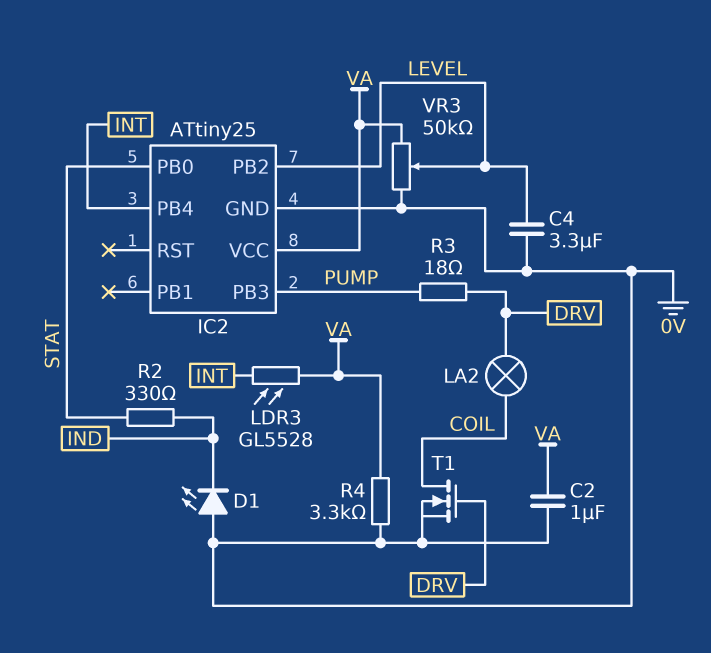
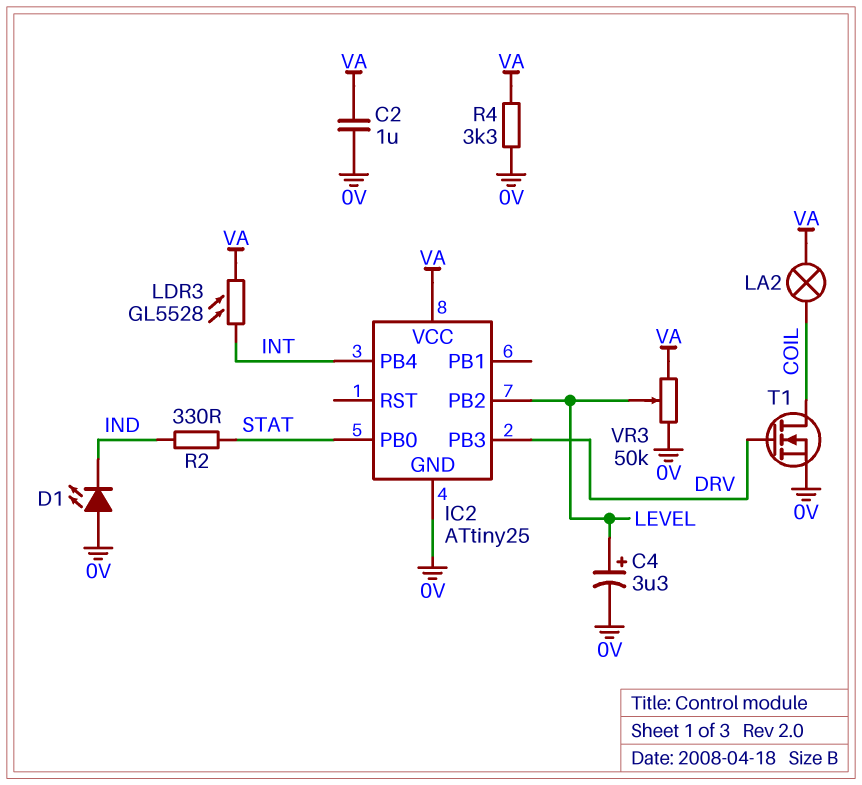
C4: 3.3uF (0V, LEVEL) -> 3.3uF (plus LEVEL, minus 0V)
IC2 pin PB3: PUMP -> DRV
LA2: lamp (COIL, DRV) -> lamp (COIL, VA)
R3: 18 (DRV, PUMP) -> none

